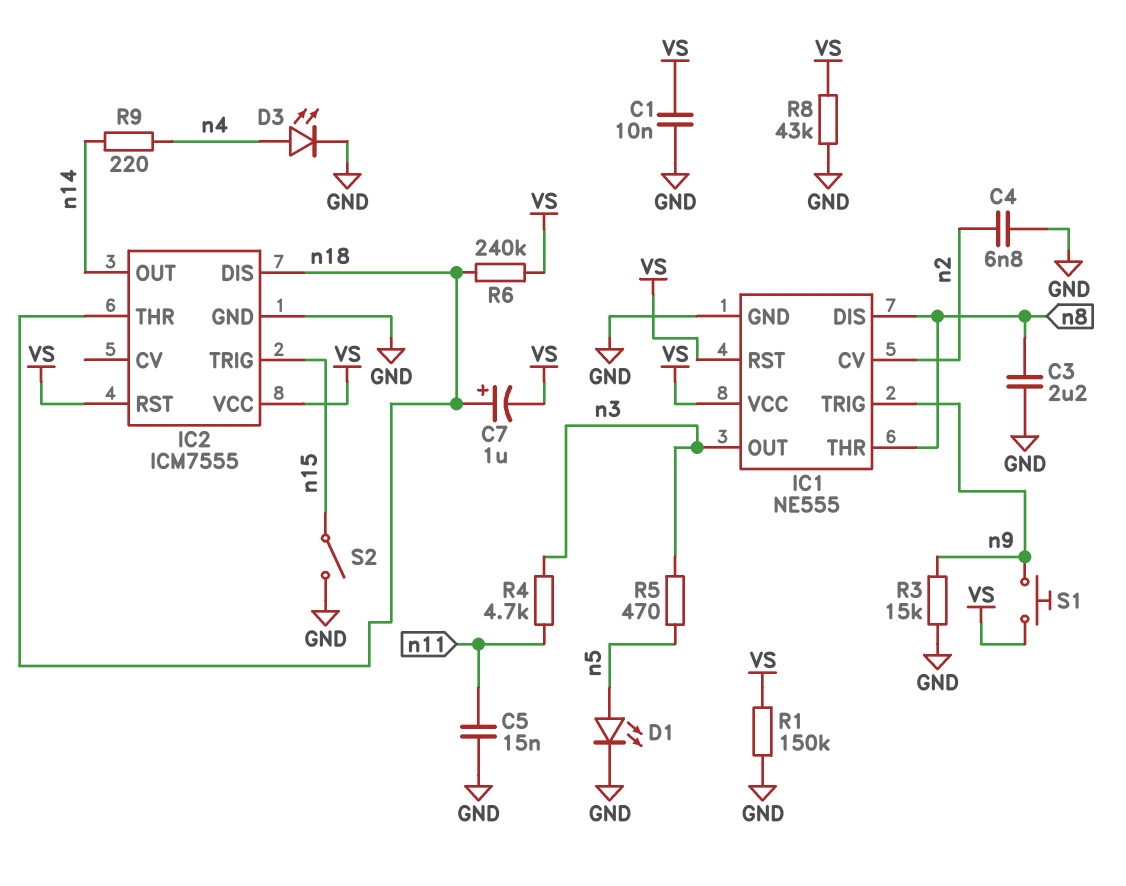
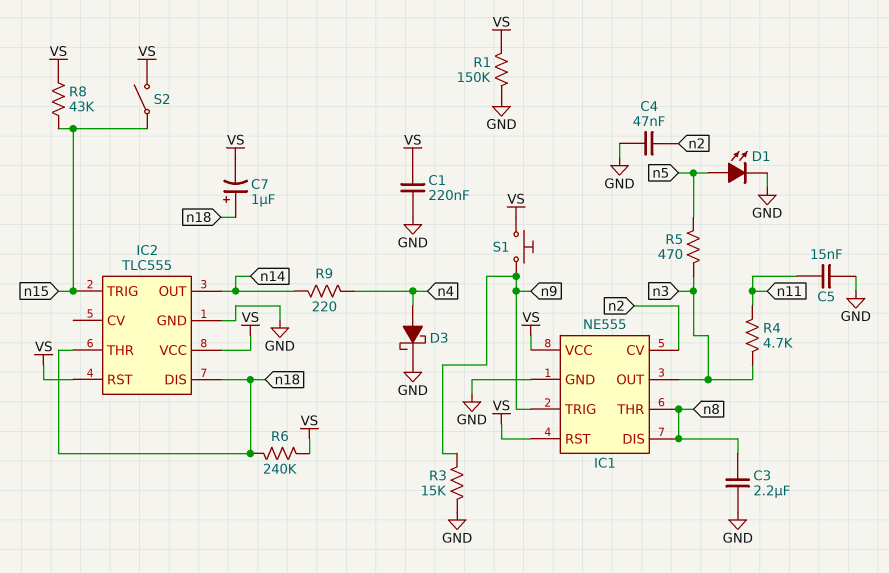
C1: 10nF (GND, VS) -> 220nF (GND, VS)
C4: 6.8nF (GND, n2) -> 47nF (GND, n2)
D3: LED (A n4, K GND) -> schottky (A n4, K GND)
IC2: ICM7555 -> TLC555
R8: 43k (GND, VS) -> 43k (VS, n15)
S2: switch (GND, n15) -> switch (VS, n15)

